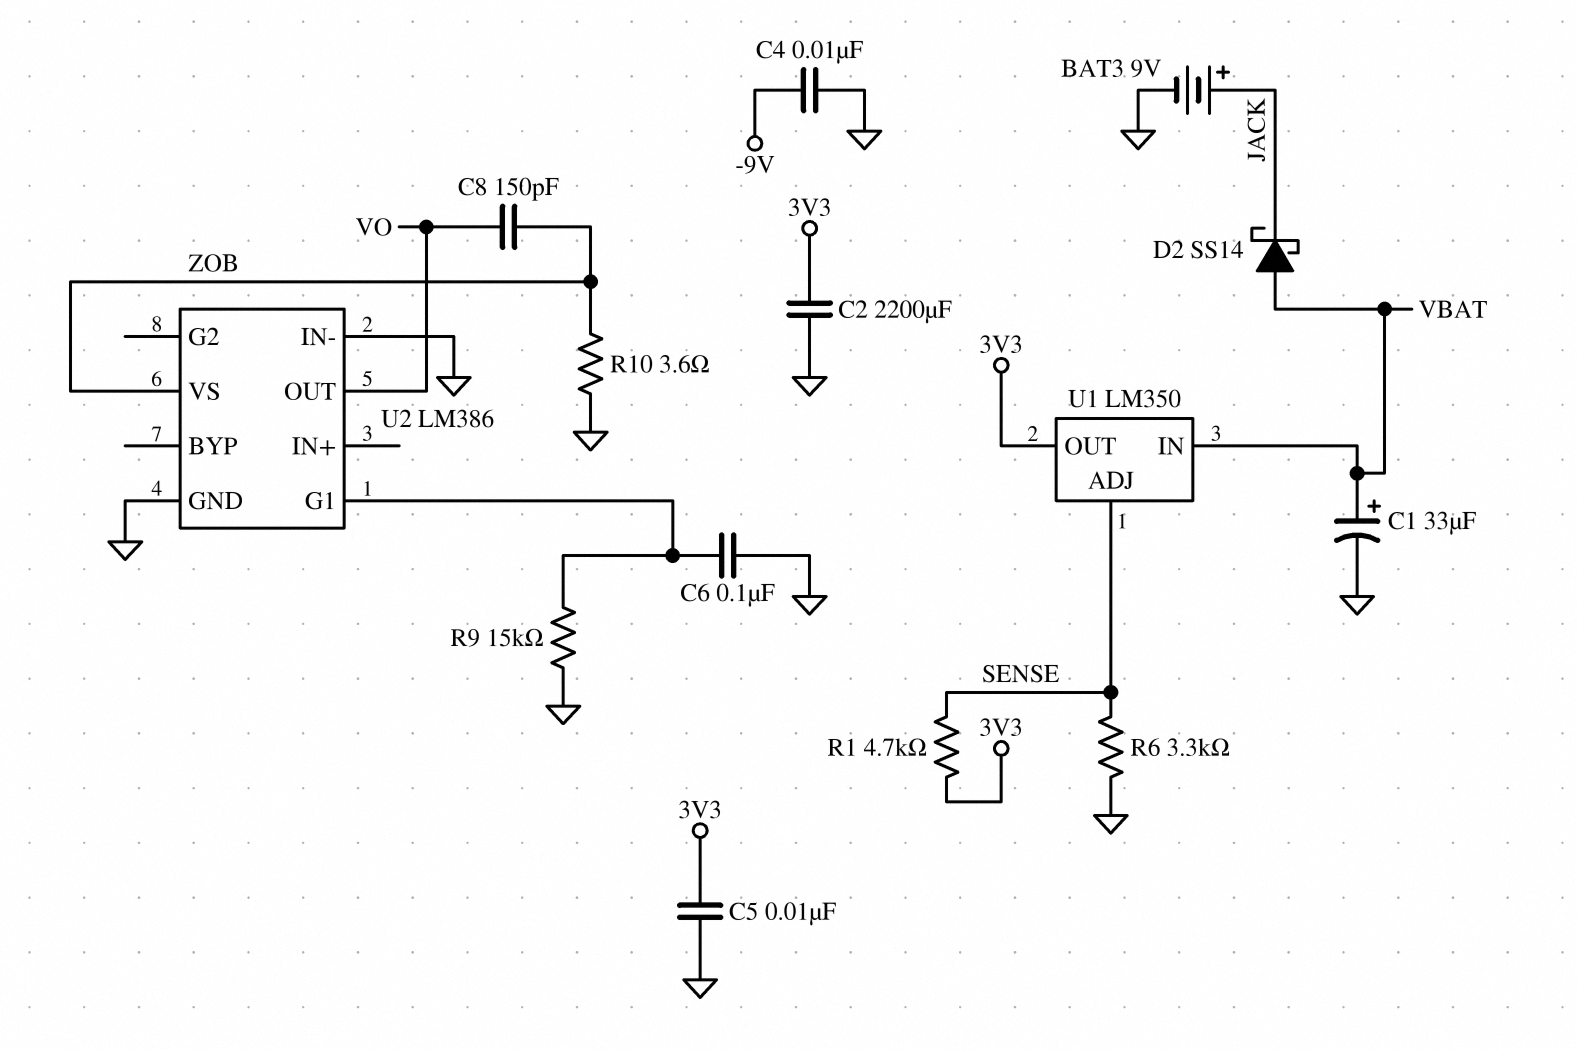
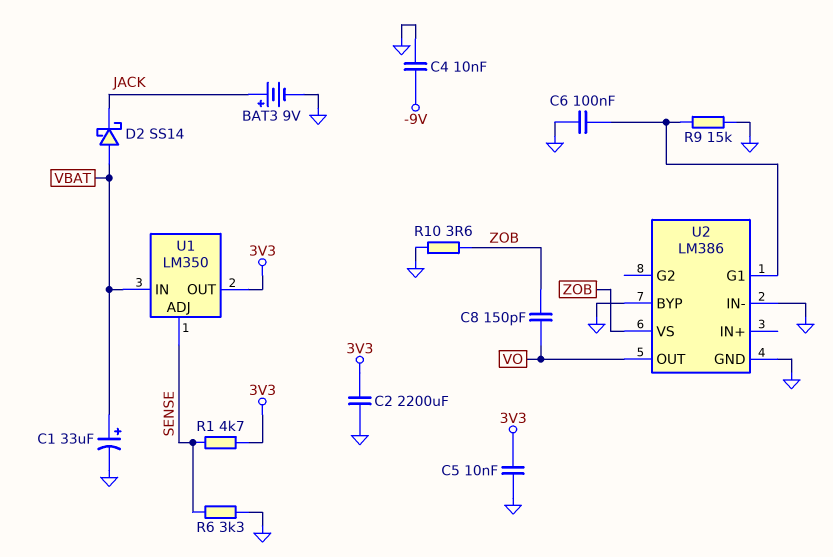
U2 pin BYP: none -> GND

